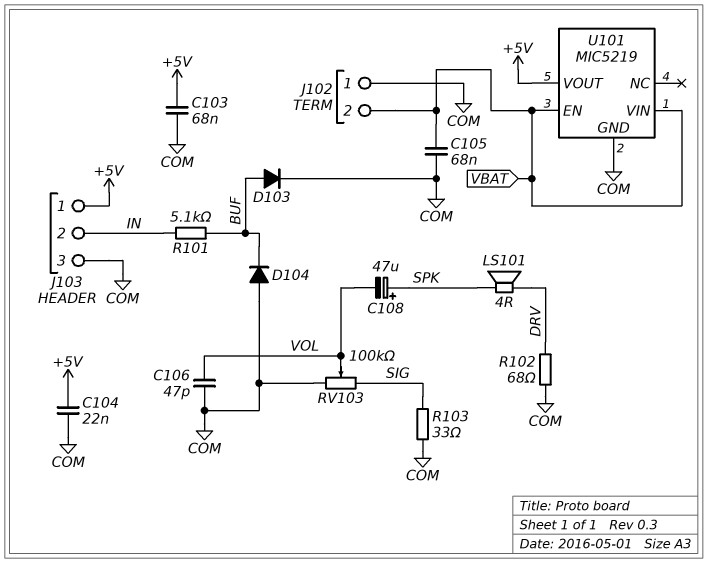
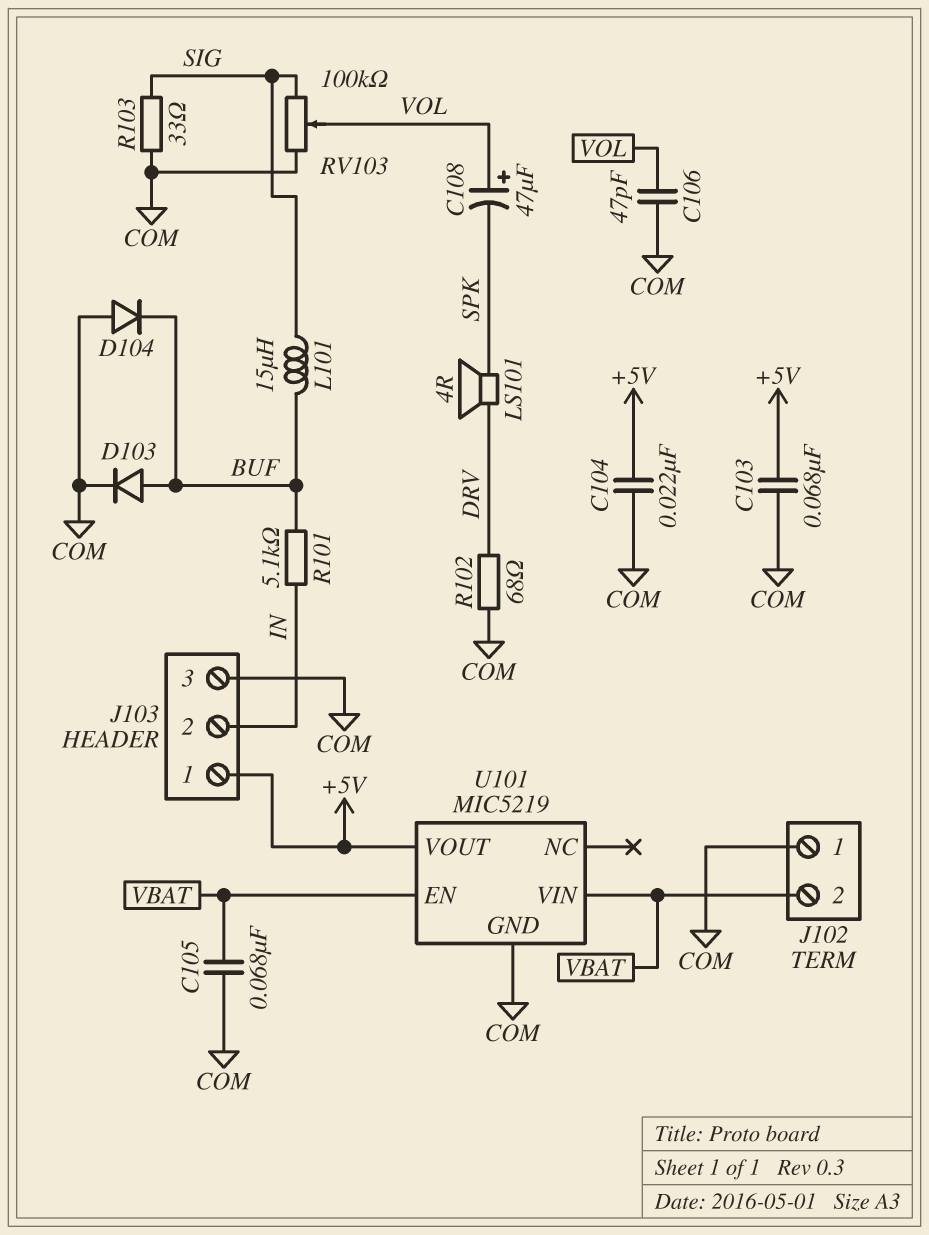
C108: 47uF (plus SPK, minus VOL) -> 47uF (plus VOL, minus SPK)
L101: none -> 15uH (BUF, SIG)

